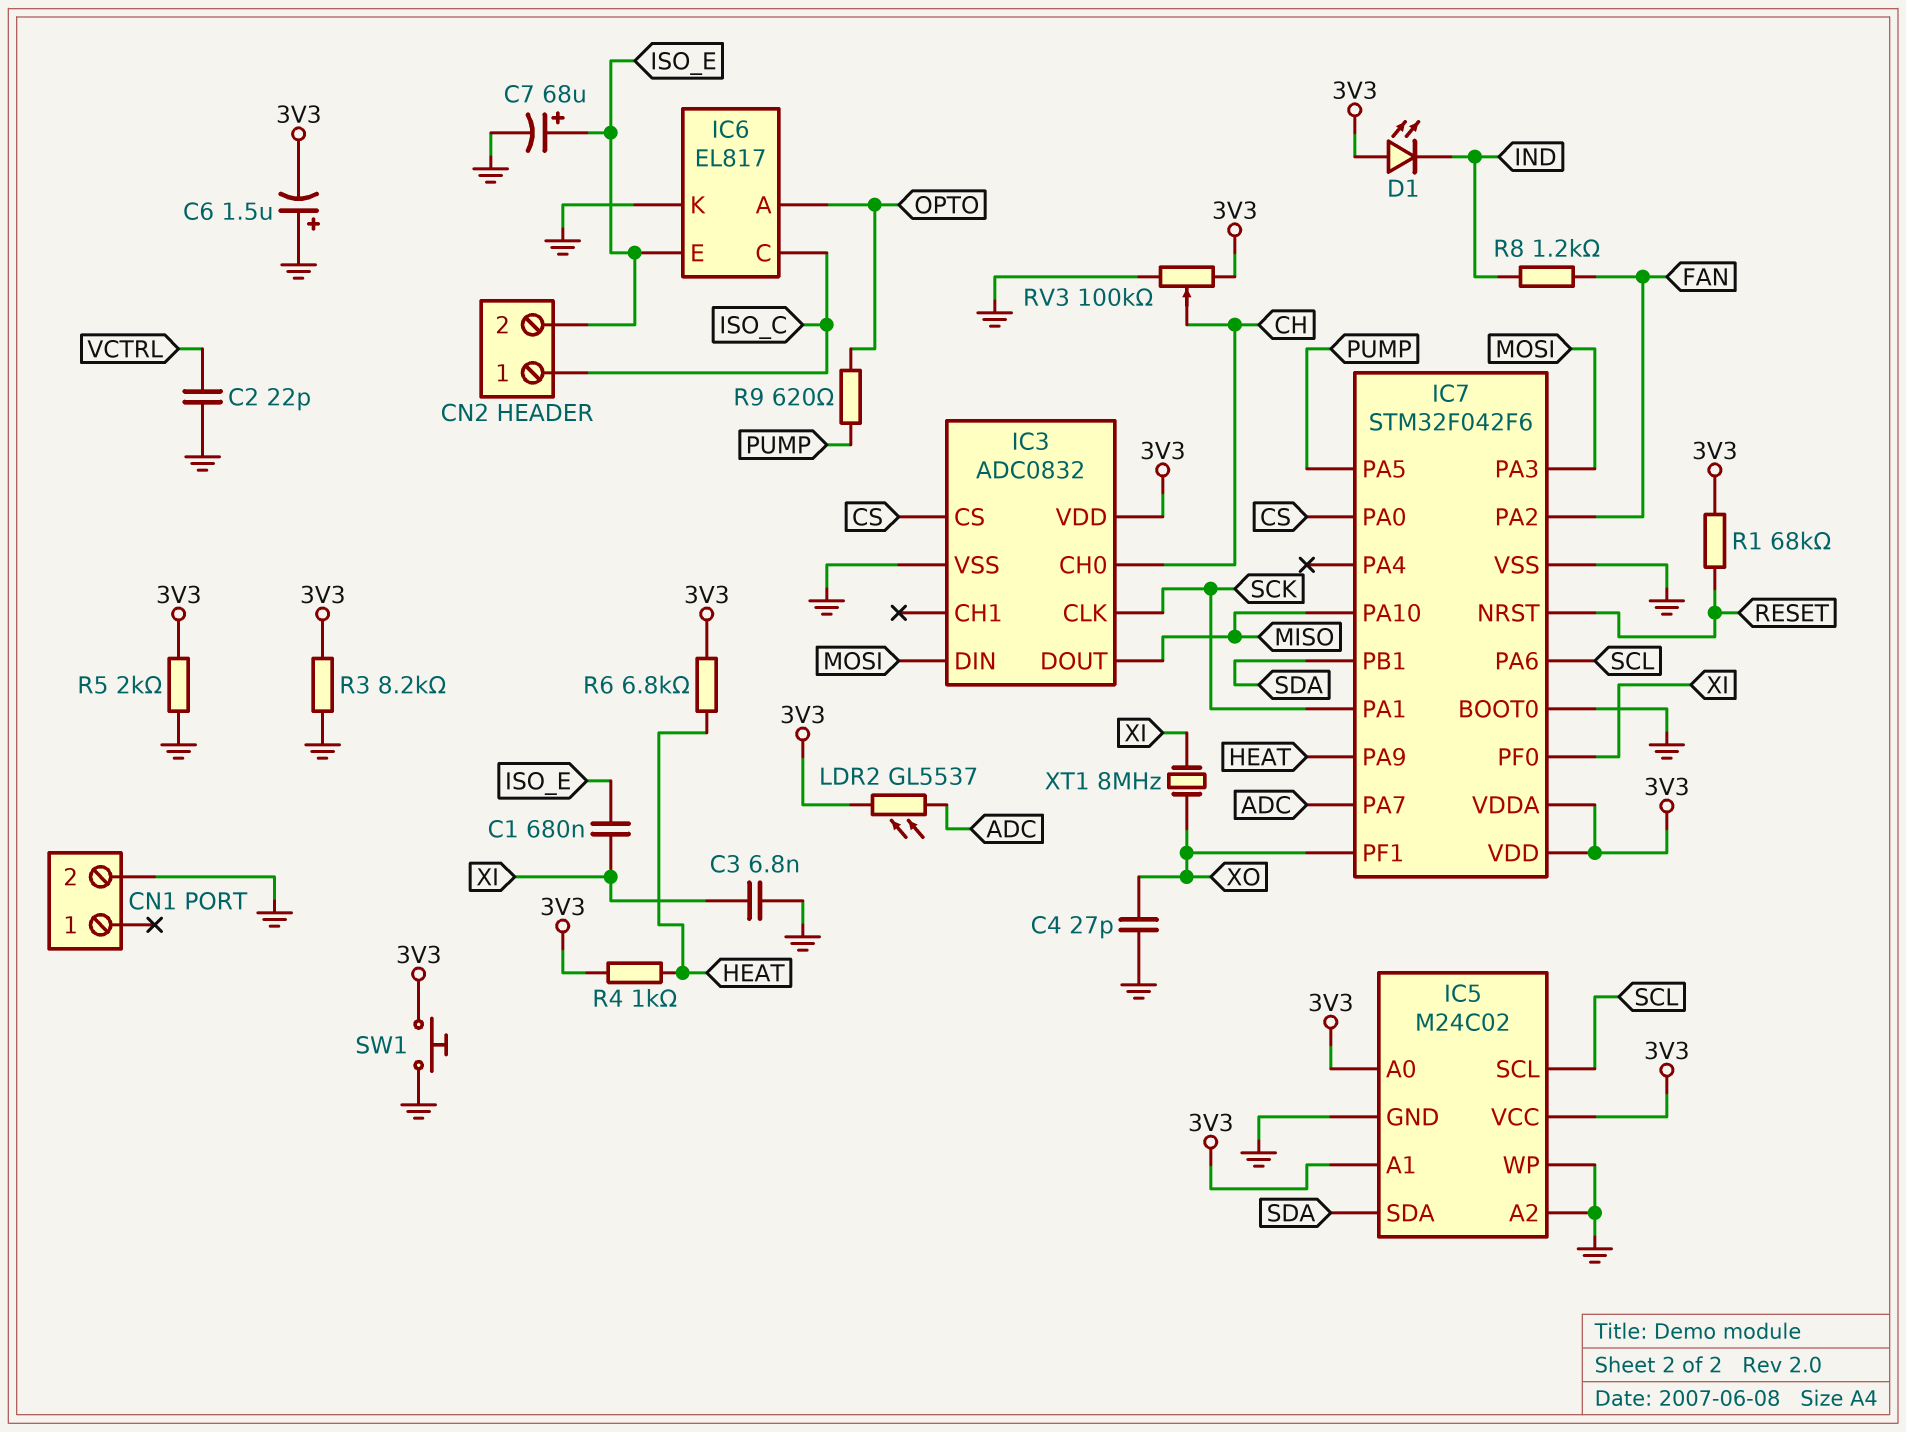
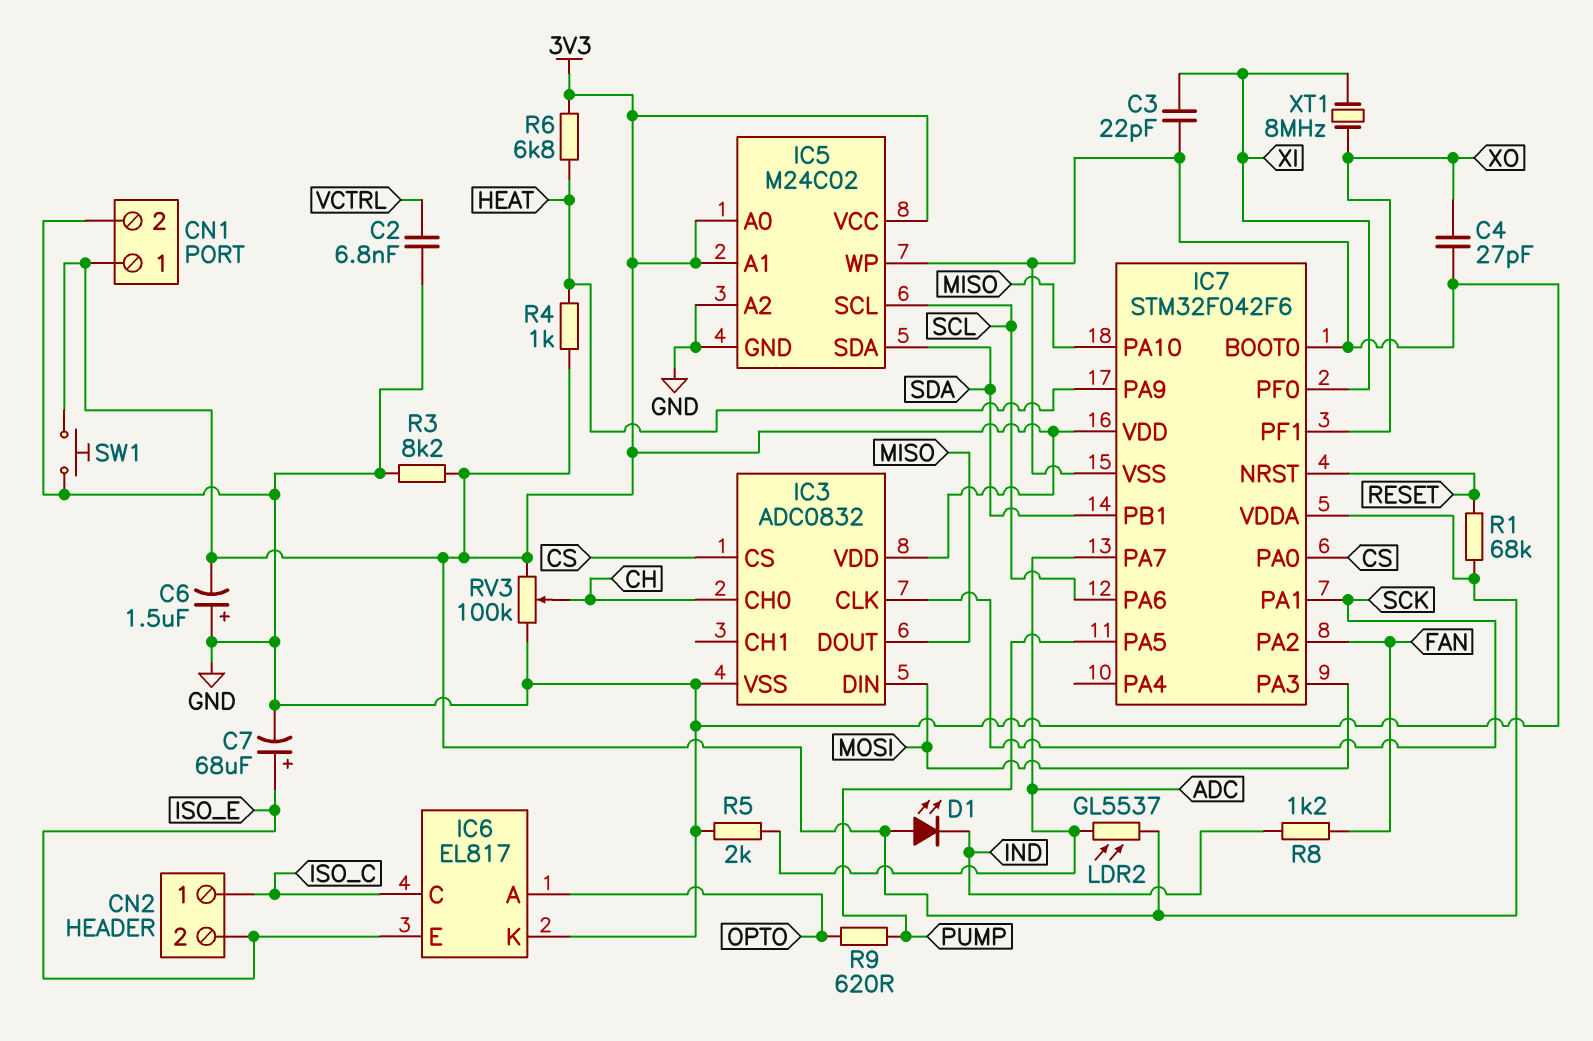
C1: 680nF (ISO_E, XI) -> none
C2: 22pF (GND, VCTRL) -> 6.8nF (GND, VCTRL)
C3: 6.8nF (GND, XI) -> 22pF (GND, XI)
CN1 pin 1: none -> 3V3
R5: 2k (3V3, GND) -> 2k (ADC, GND)

